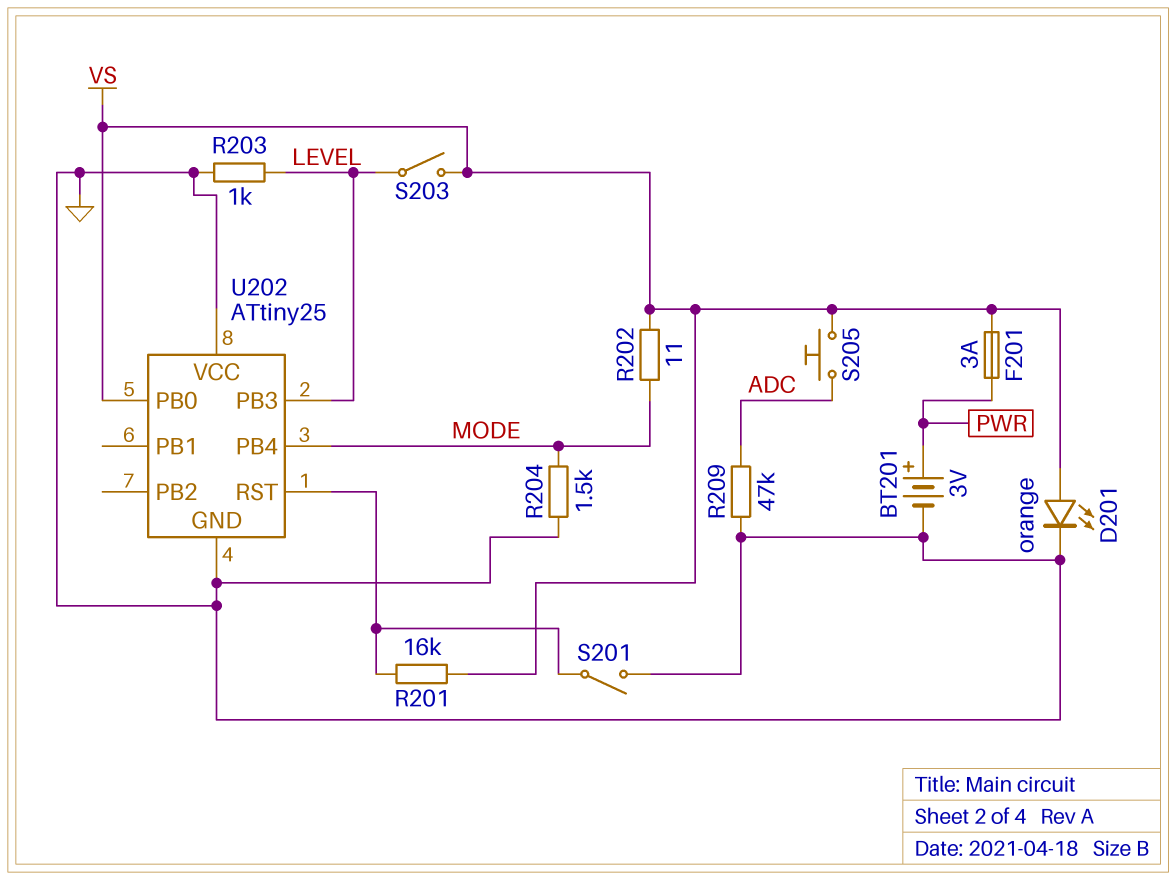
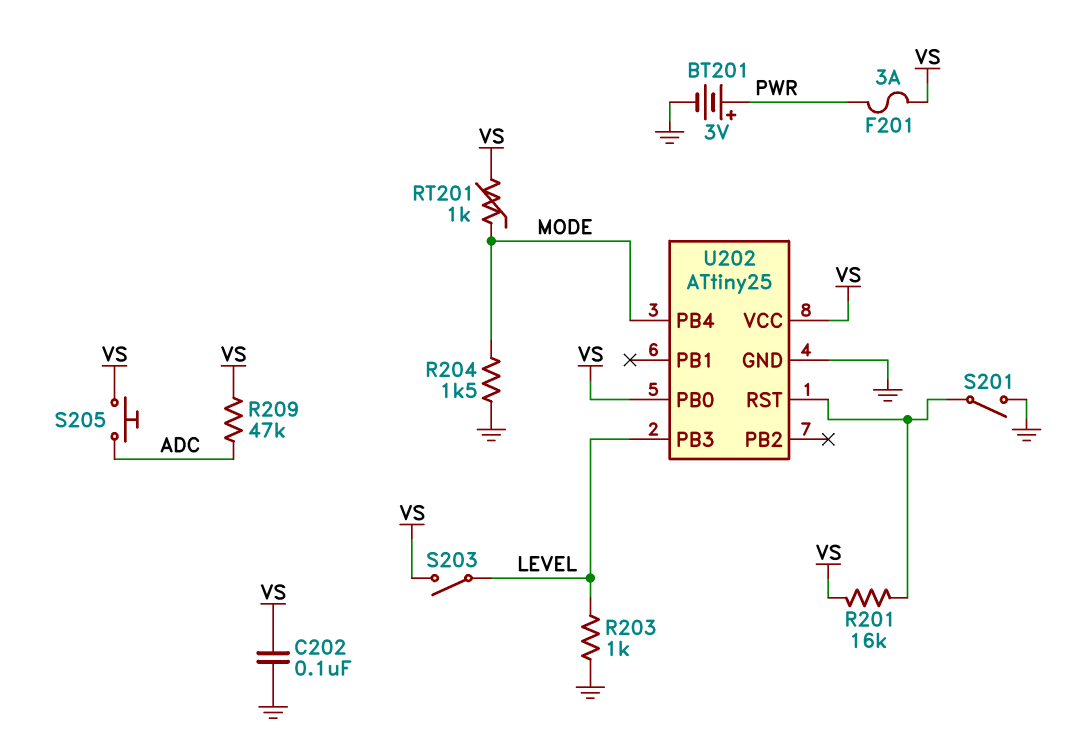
C202: none -> 100nF (GND, VS)
D201: LED orange (A VS, K GND) -> none
R202: 11 (MODE, VS) -> none
R209: 47k (ADC, GND) -> 47k (ADC, VS)
RT201: none -> 1k (MODE, VS)
U202 pin VCC: GND -> VS

